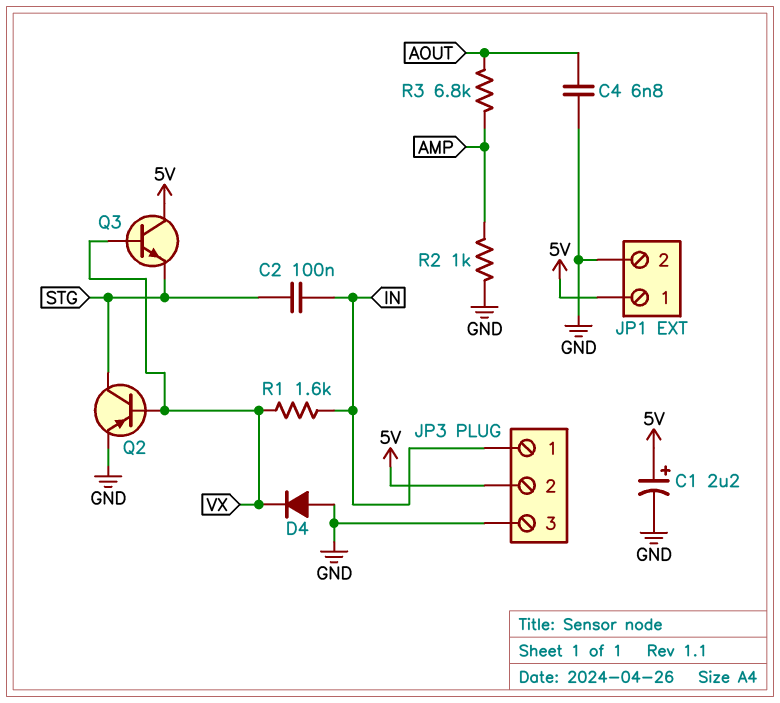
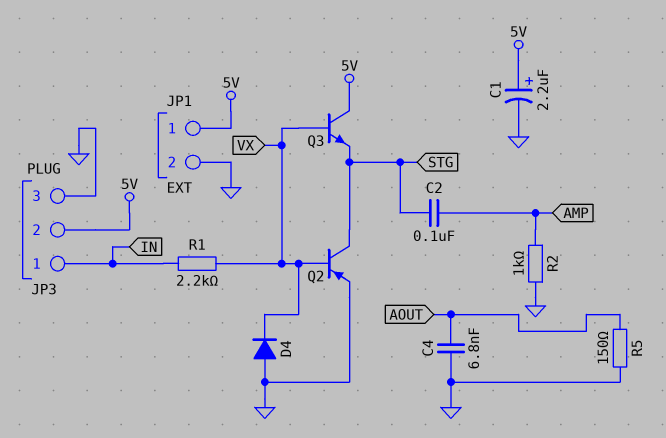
C2: 100nF (IN, STG) -> 100nF (AMP, STG)
R1: 1.6k (IN, VX) -> 2.2k (IN, VX)
R3: 6.8k (AMP, AOUT) -> none
R5: none -> 150 (AOUT, GND)

